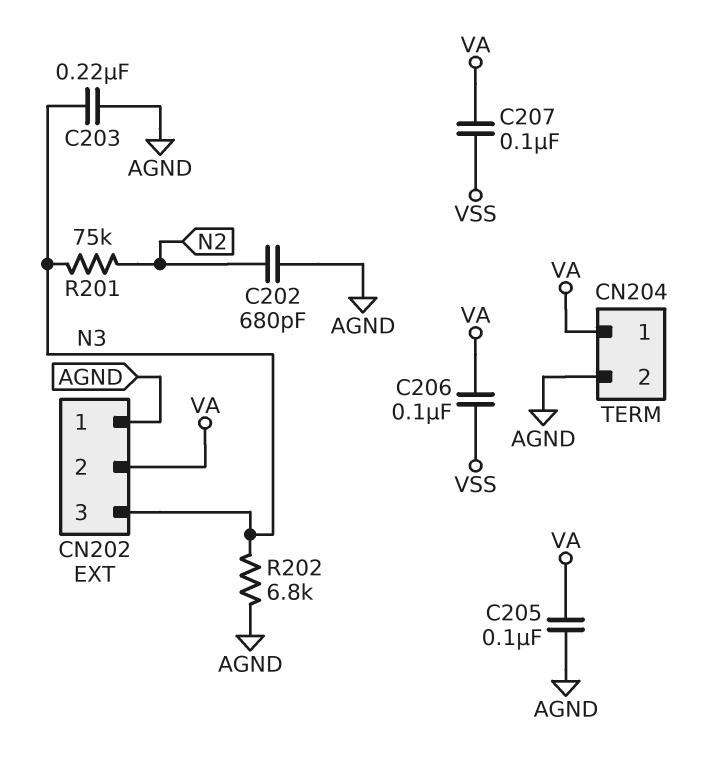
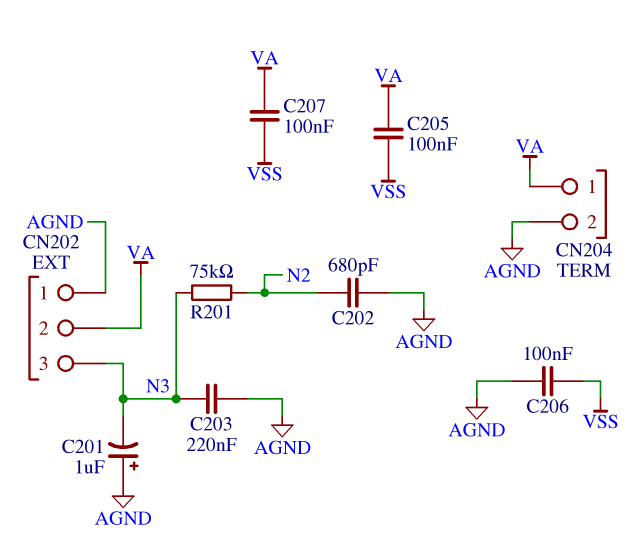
C201: none -> 1uF (plus AGND, minus N3)
C205: 100nF (AGND, VA) -> 100nF (VA, VSS)
C206: 100nF (VA, VSS) -> 100nF (AGND, VSS)
R202: 6.8k (AGND, N3) -> none

